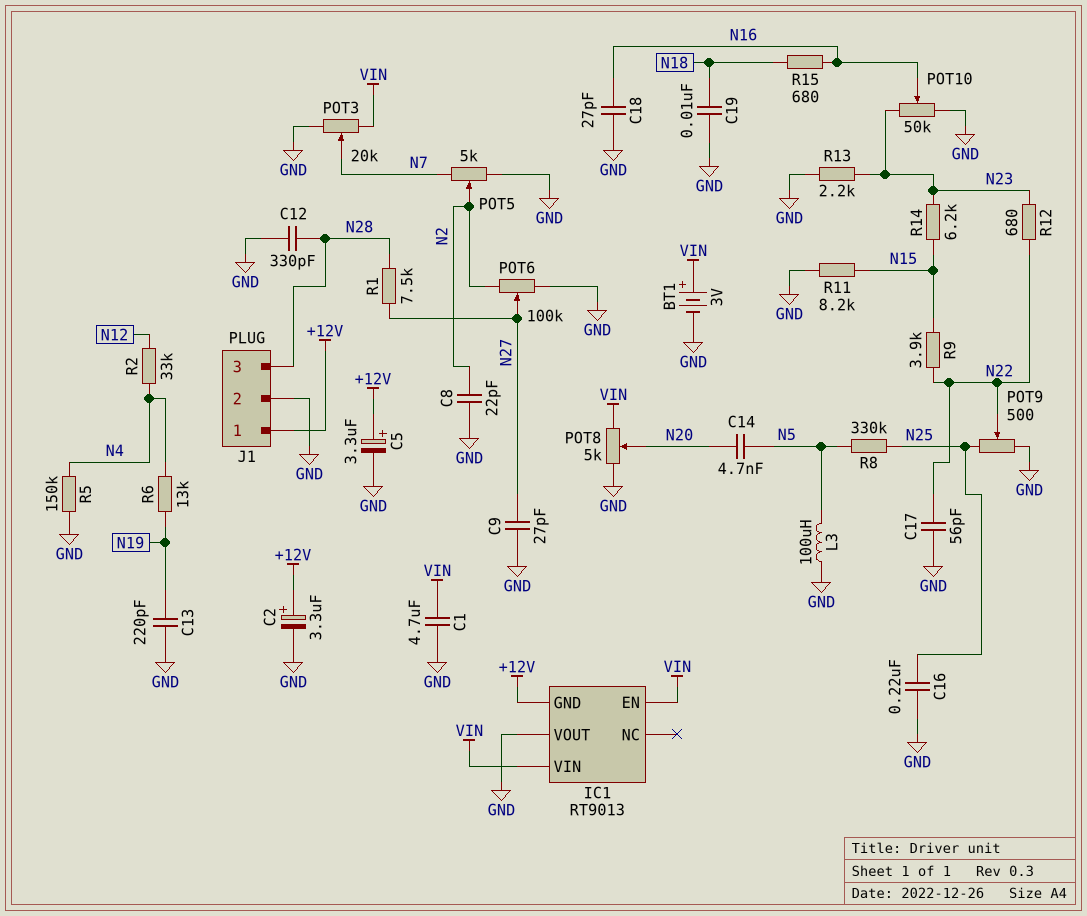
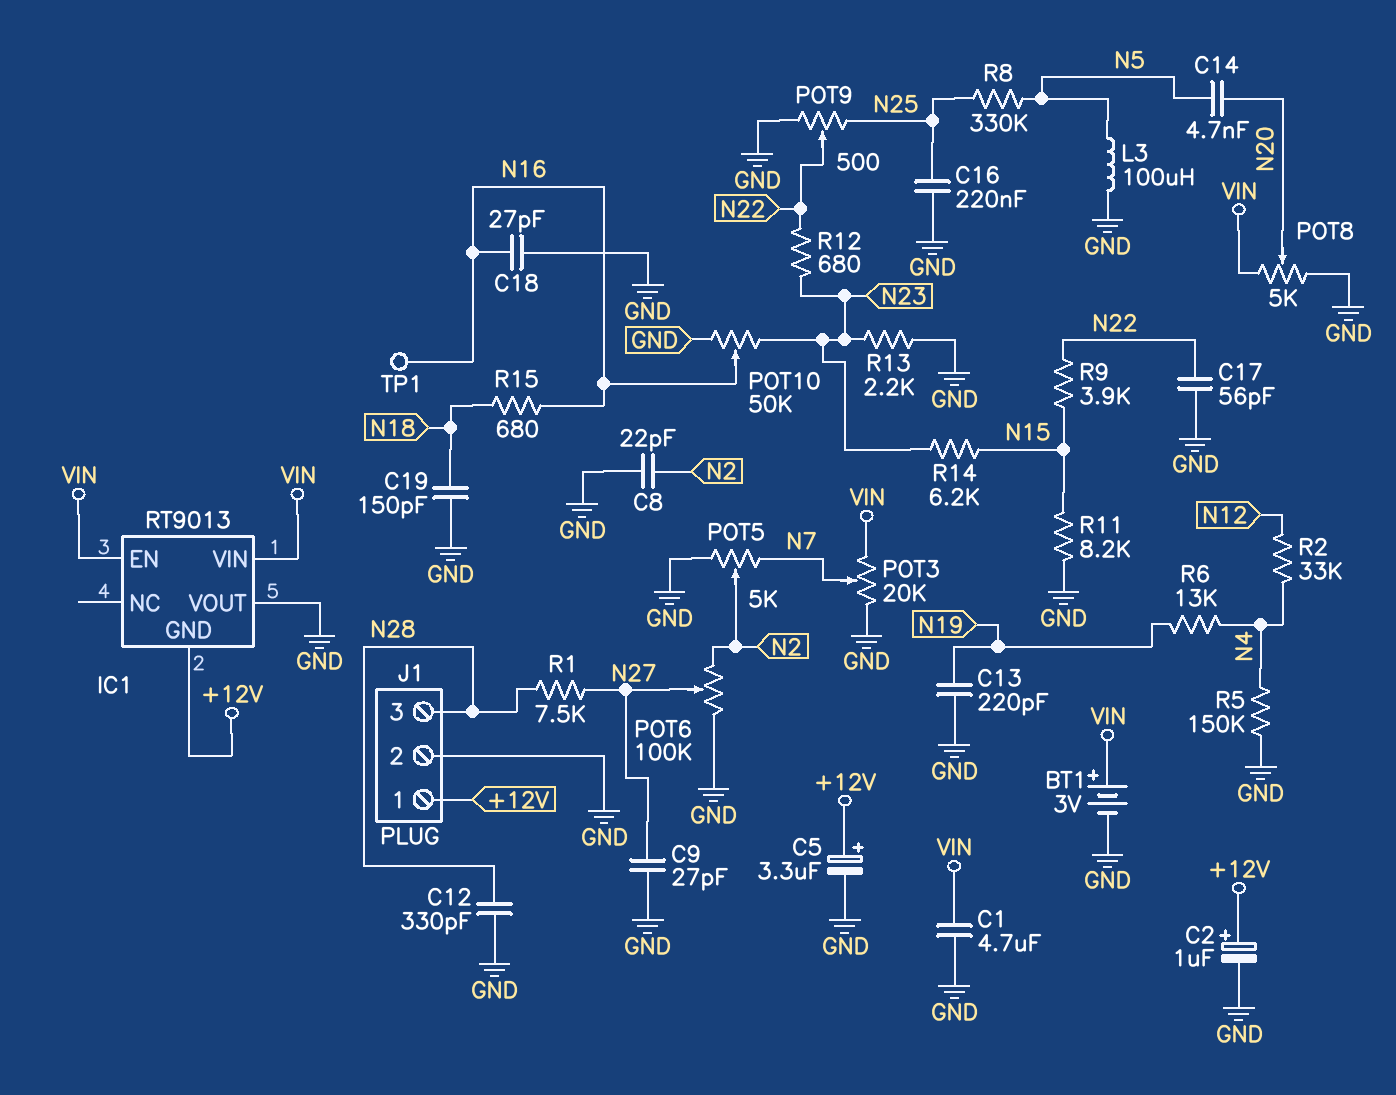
C2: 3.3uF (plus +12V, minus GND) -> 1uF (plus +12V, minus GND)
C19: 10nF (GND, N18) -> 150pF (GND, N18)
TP1: none -> test point (N16)

